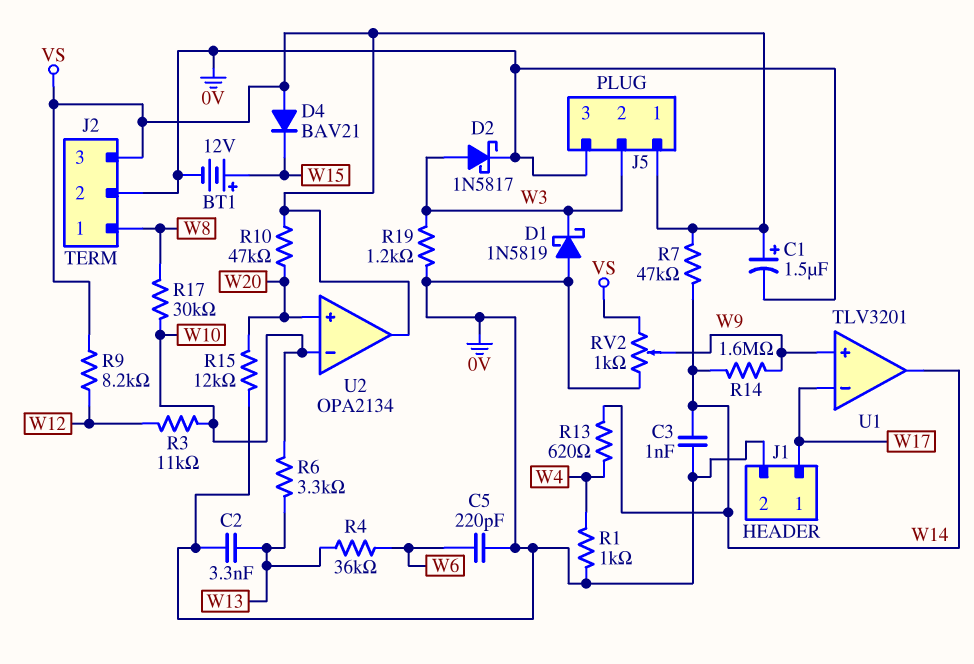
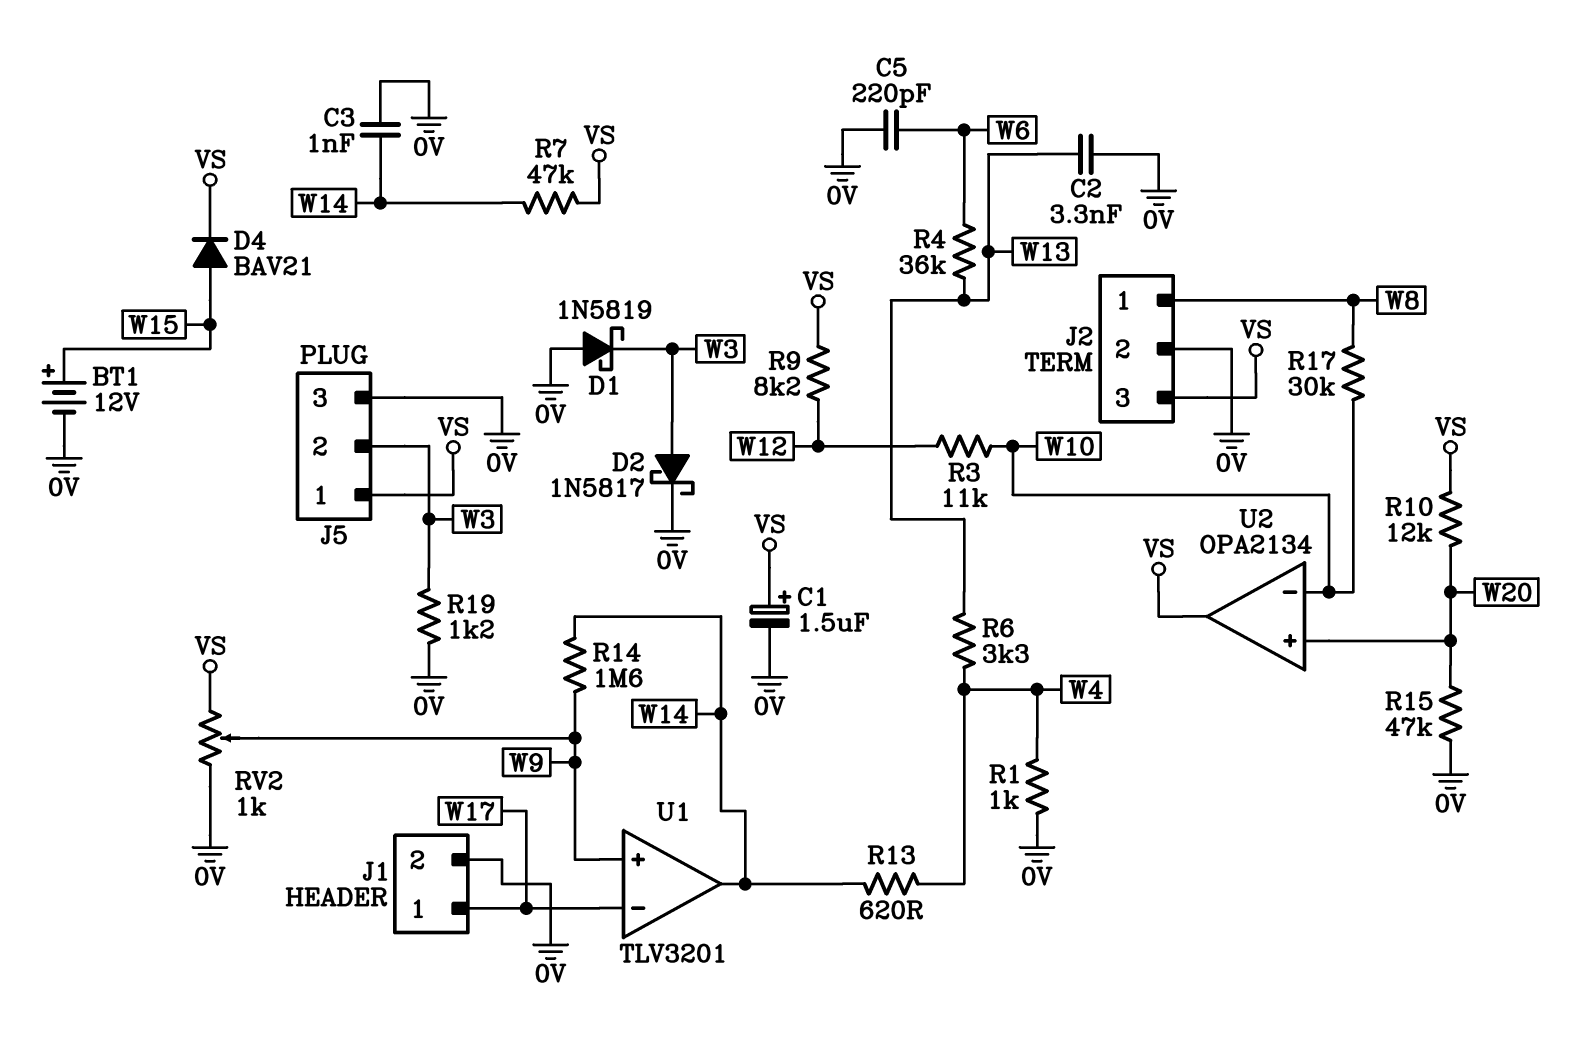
D4: diode BAV21 (A VS, K W15) -> diode BAV21 (A W15, K VS)
R6: 3.3k (W10, W13) -> 3.3k (W4, W13)
R10: 47k (VS, W20) -> 12k (VS, W20)
R15: 12k (0V, W20) -> 47k (0V, W20)

